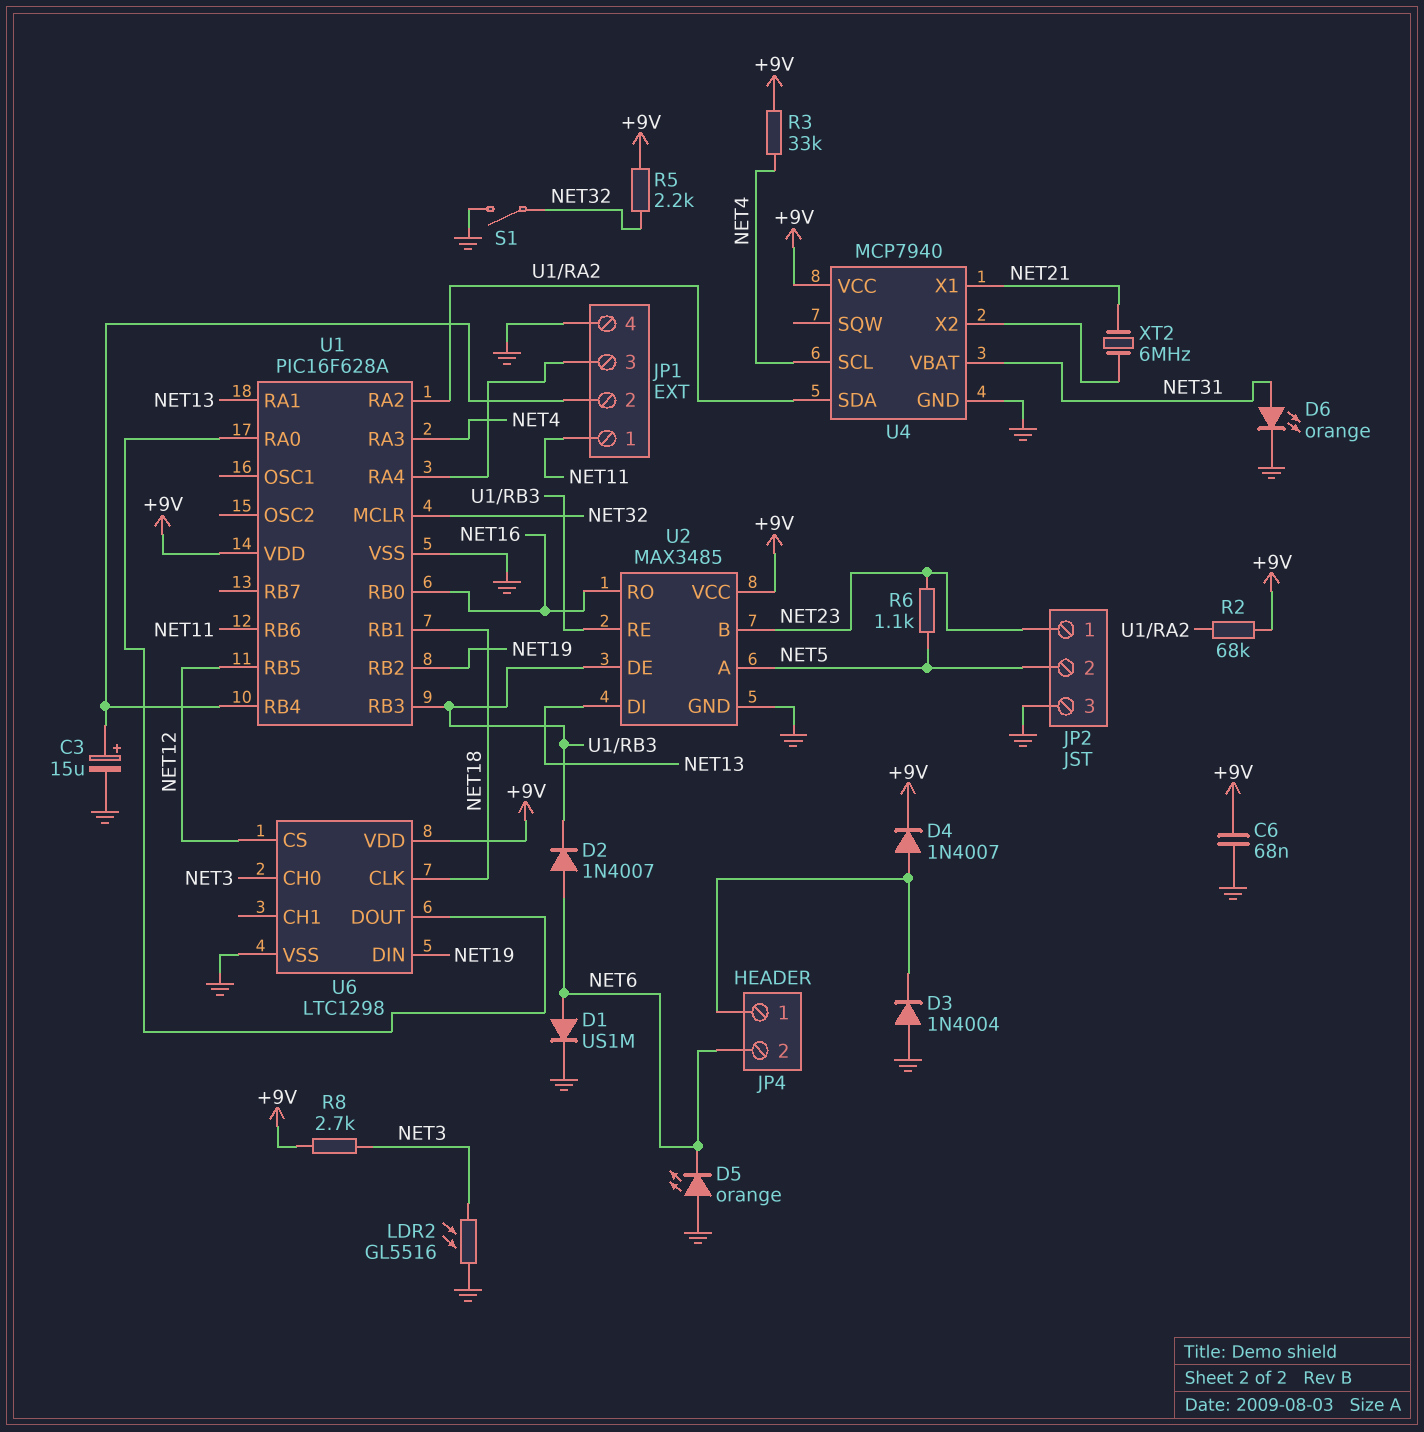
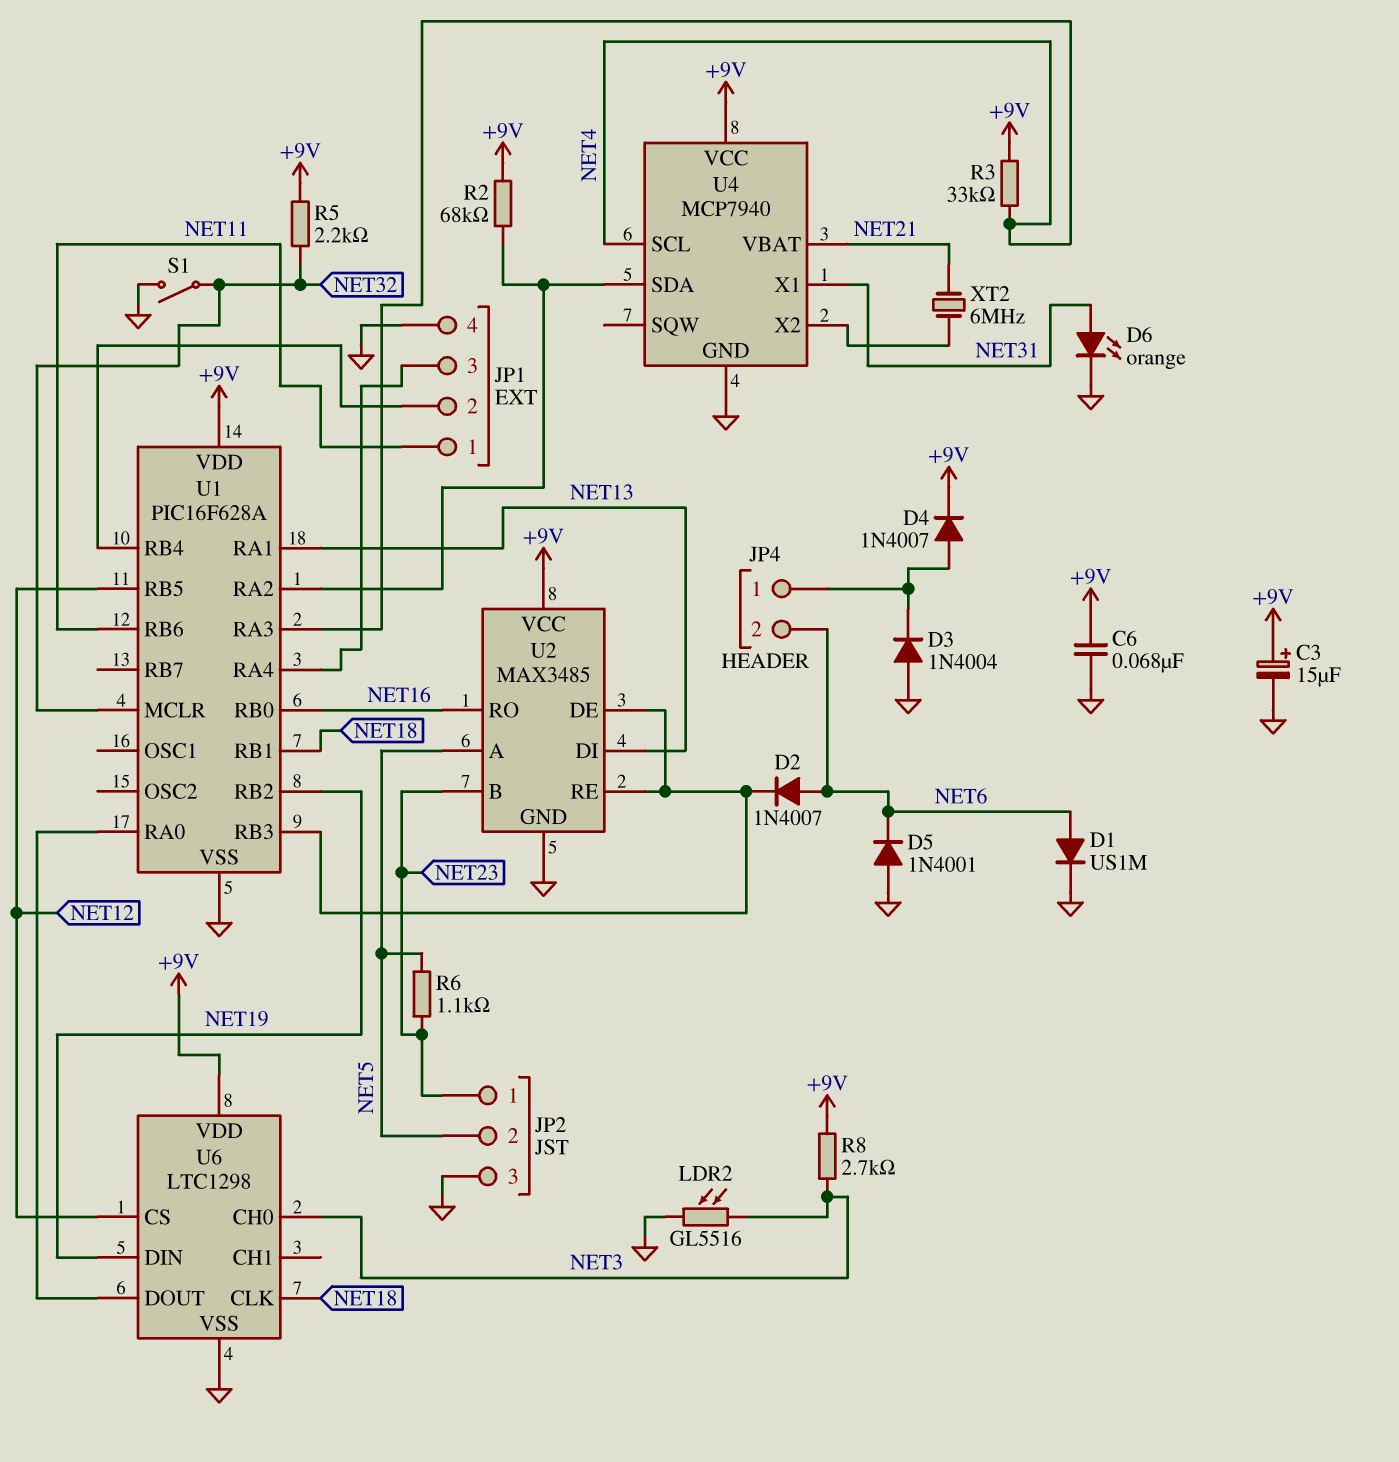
C3: 15uF (plus JP1/2, minus GND) -> 15uF (plus +9V, minus GND)
D5: LED orange (A GND, K NET6) -> diode 1N4001 (A GND, K NET6)
U4 pin VBAT: NET31 -> NET21
U4 pin X1: NET21 -> NET31

